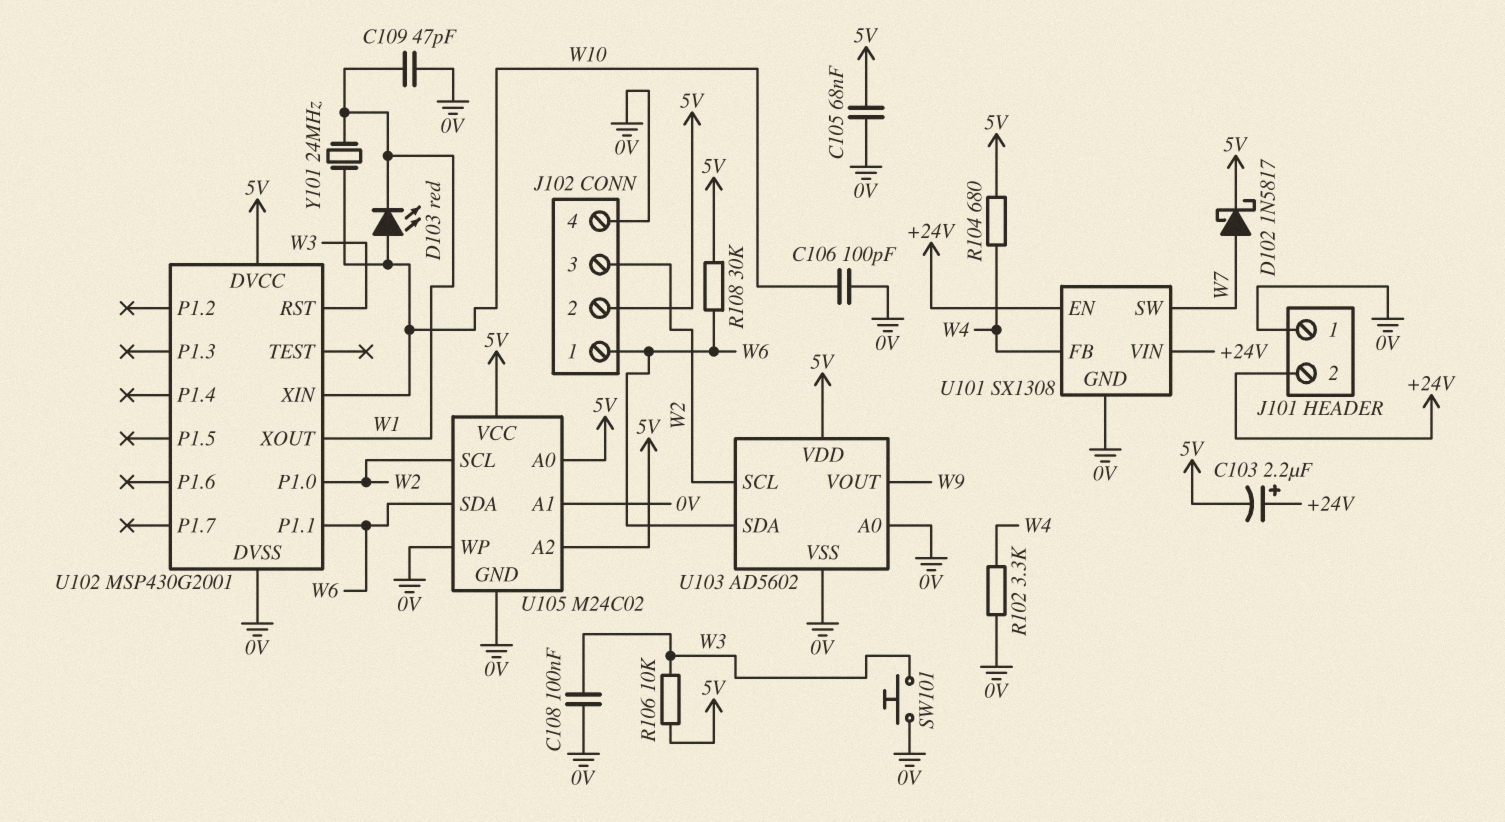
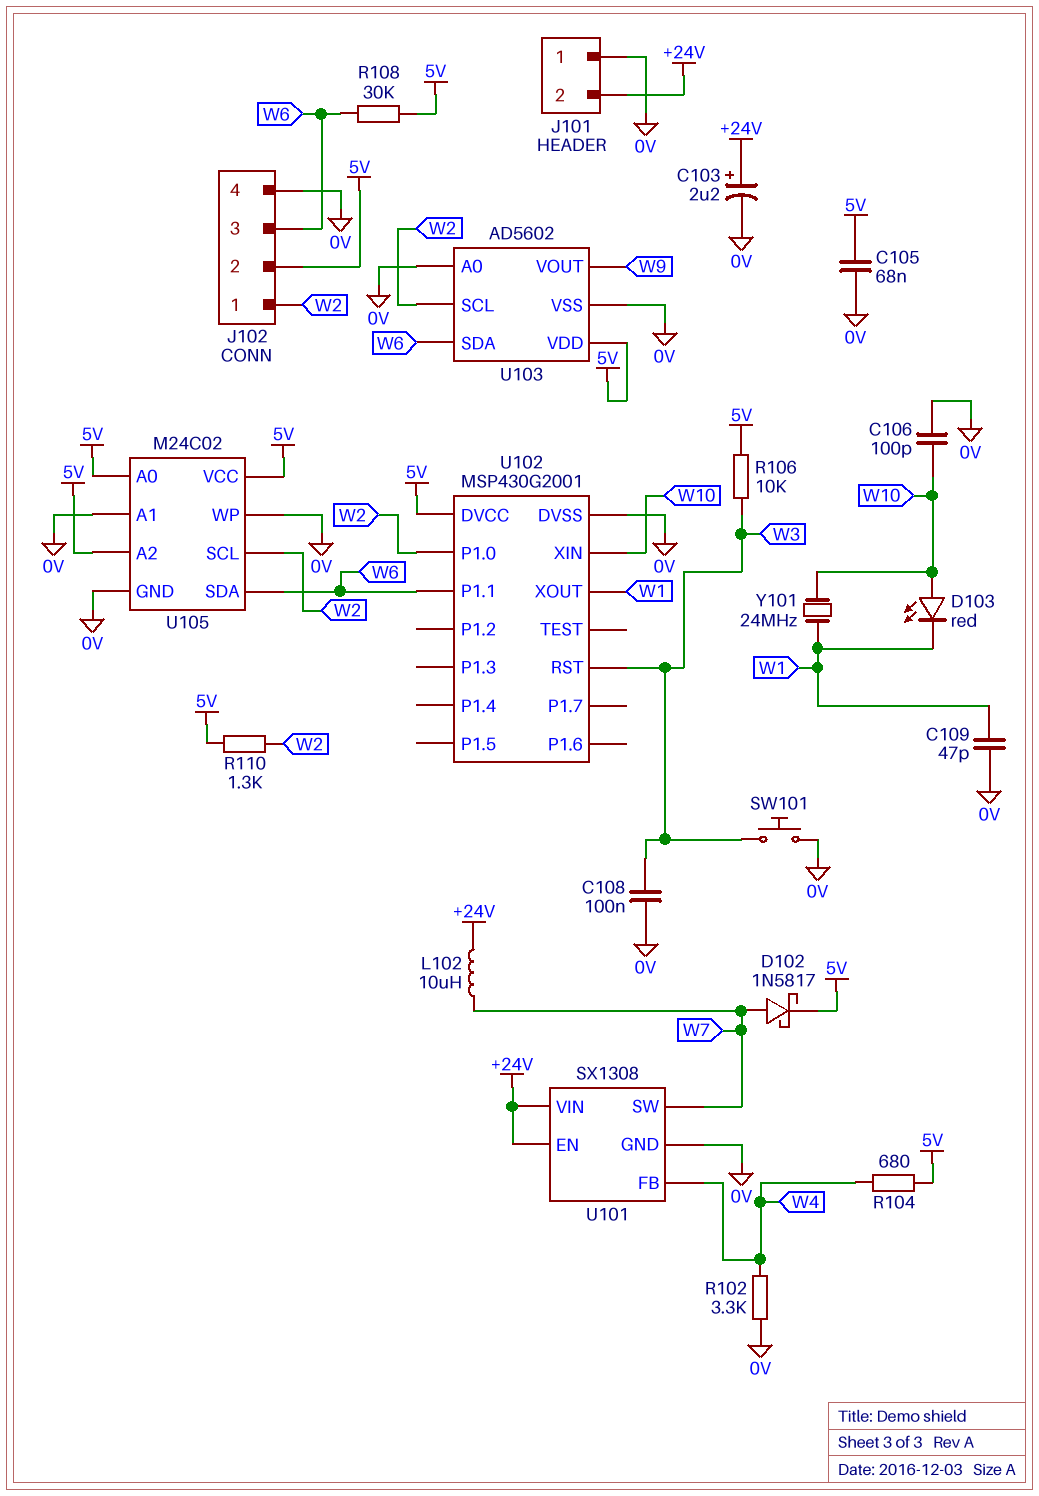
C103: 2.2uF (plus +24V, minus 5V) -> 2.2uF (plus +24V, minus 0V)
J102 pin 1: W6 -> W2
J102 pin 3: W2 -> W6
L102: none -> 10uH (+24V, W7)
R110: none -> 1.3k (5V, W2)

